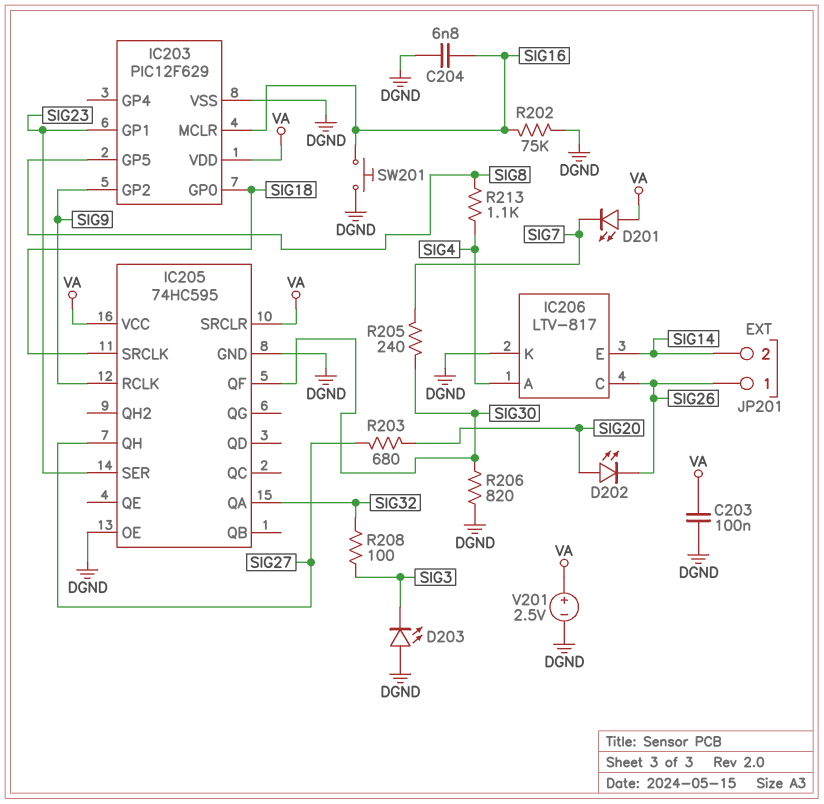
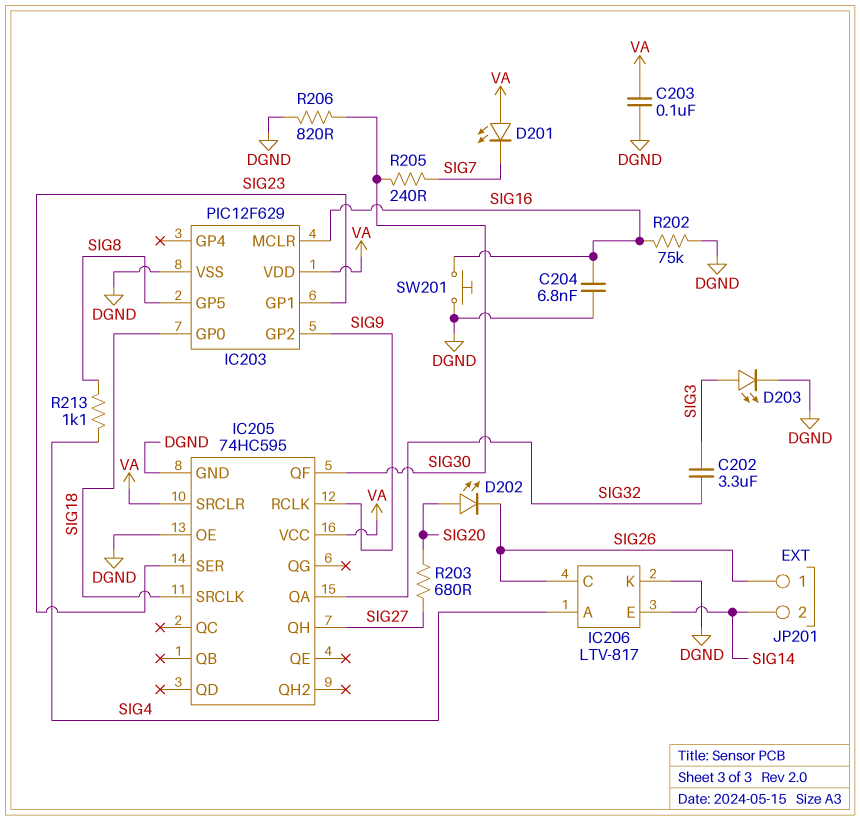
C202: none -> 3.3uF (SIG3, SIG32)
D203: LED (A DGND, K SIG3) -> LED (A SIG3, K DGND)
R208: 100 (SIG3, SIG32) -> none
V201: 2.5V (plus VA, minus DGND) -> none

